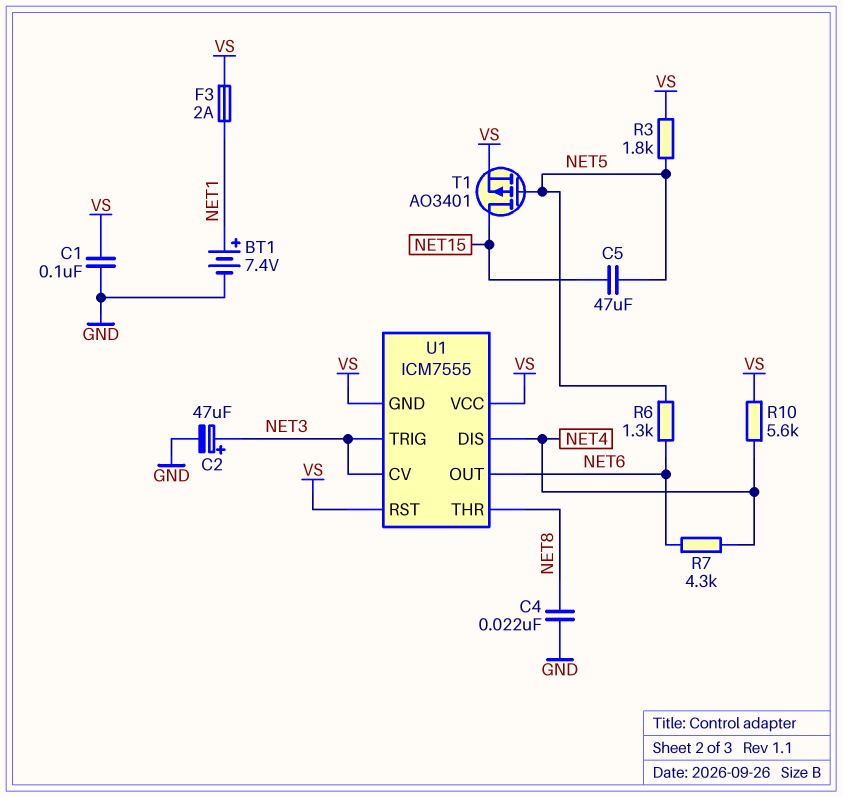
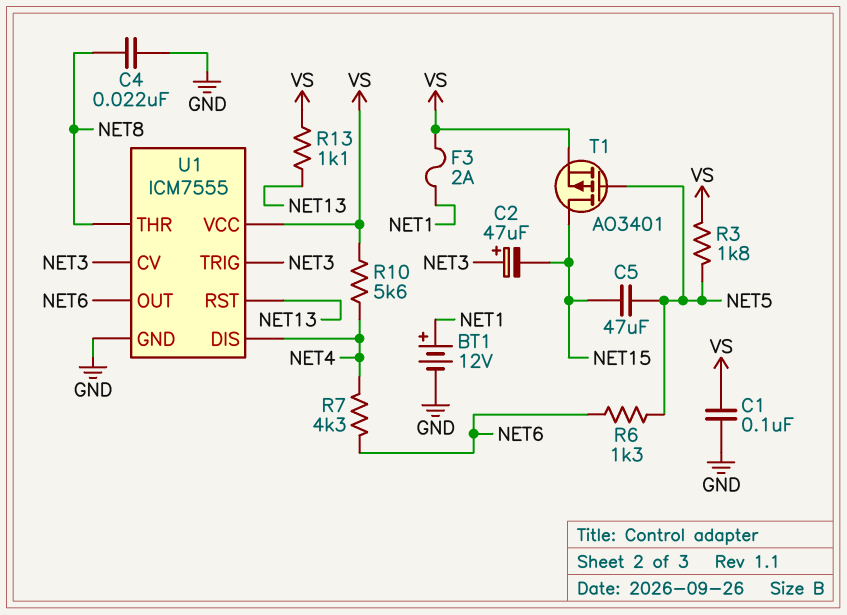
BT1: 7.4V (plus NET1, minus GND) -> 12V (plus NET1, minus GND)
C2: 47uF (plus NET3, minus GND) -> 47uF (plus NET3, minus NET15)
R13: none -> 1.1k (NET13, VS)
U1 pin GND: VS -> GND
U1 pin RST: VS -> NET13

